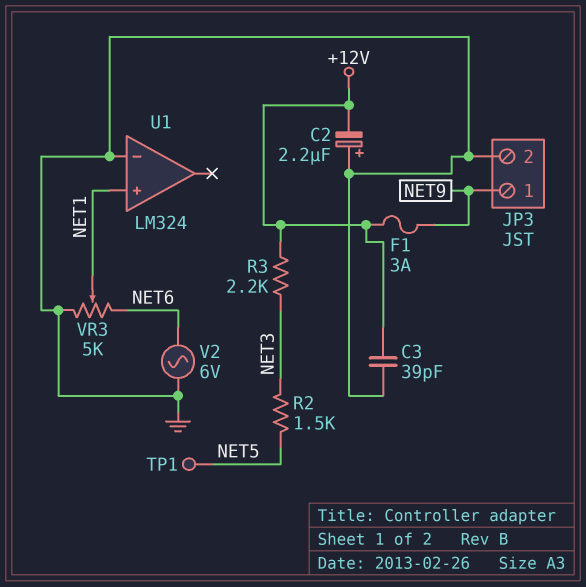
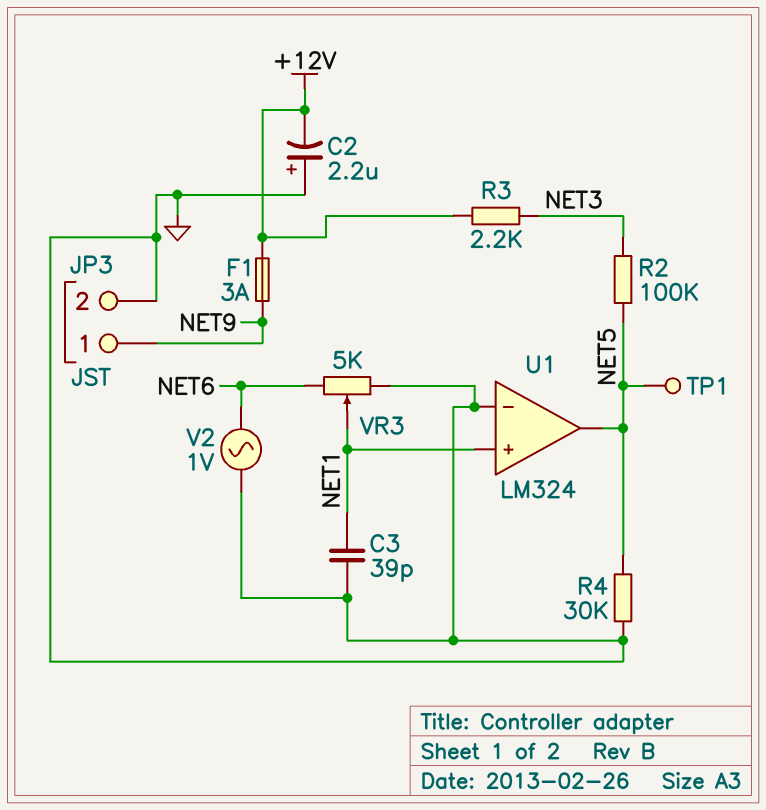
C3: 39pF (+12V, GND) -> 39pF (GND, NET1)
R2: 1.5k (NET3, NET5) -> 100k (NET3, NET5)
R4: none -> 30k (GND, NET5)
U1 pin out: none -> NET5
V2: AC 6V (GND, NET6) -> AC 1V (GND, NET6)

